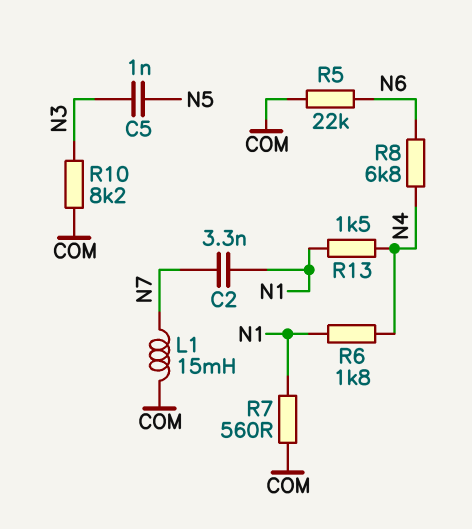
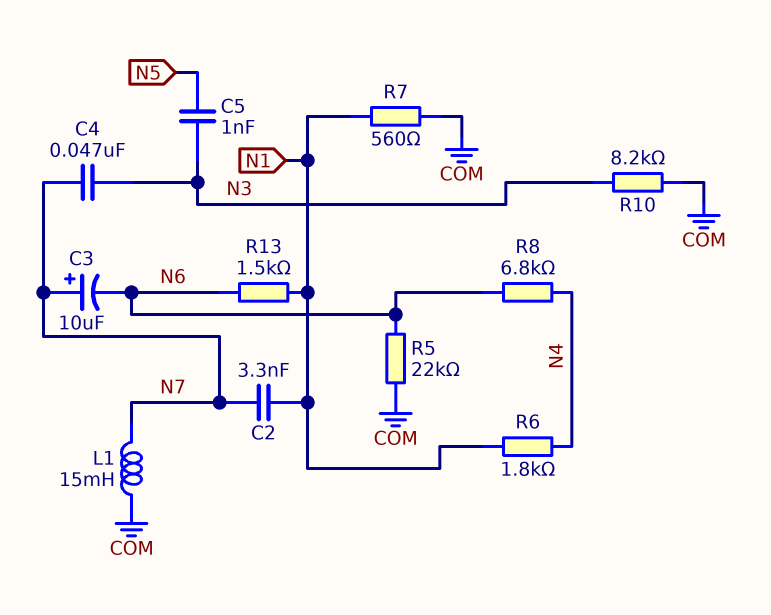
C3: none -> 10uF (plus N7, minus N6)
C4: none -> 47nF (N3, N7)
R13: 1.5k (N1, N4) -> 1.5k (N1, N6)

